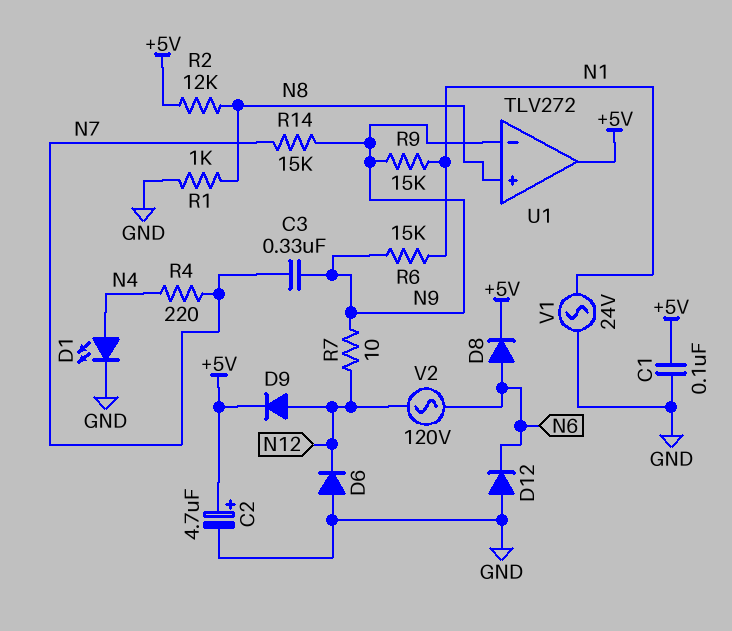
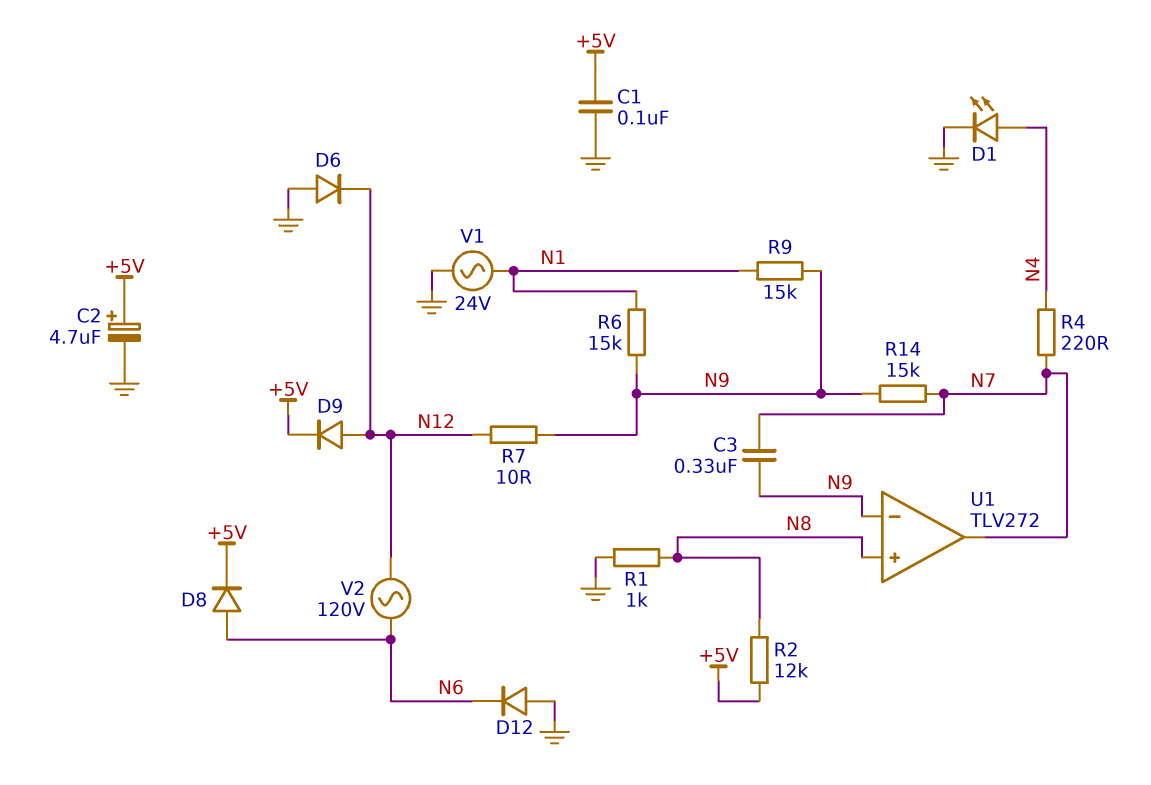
U1 pin out: +5V -> N7

